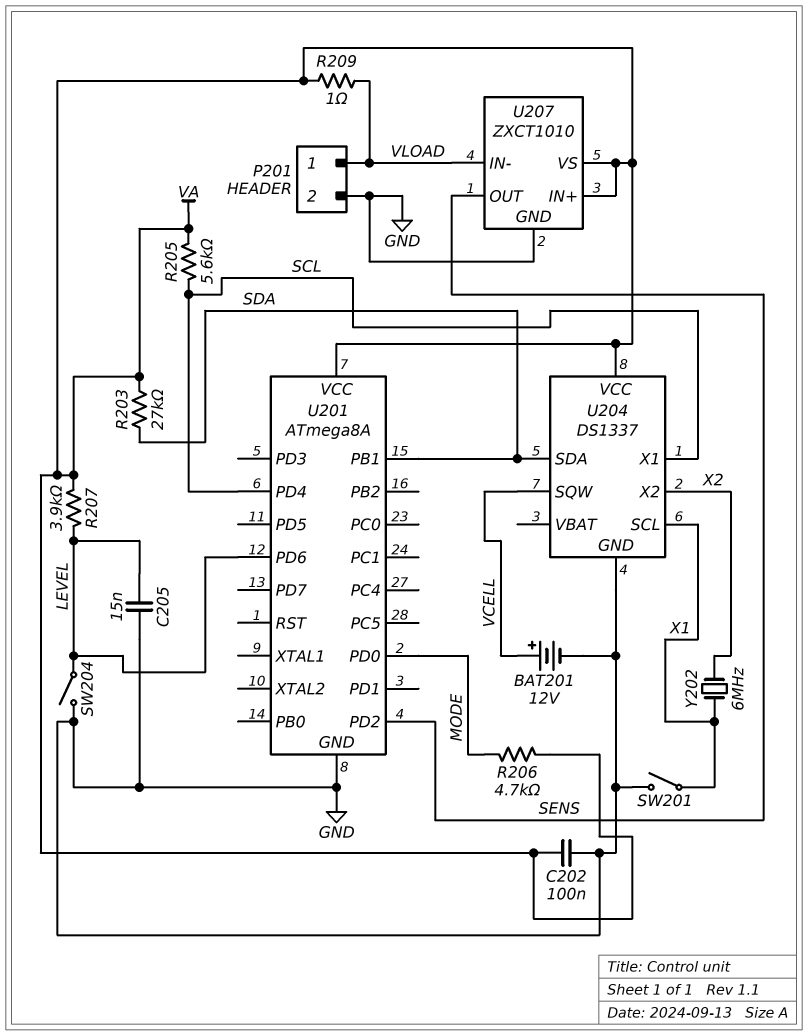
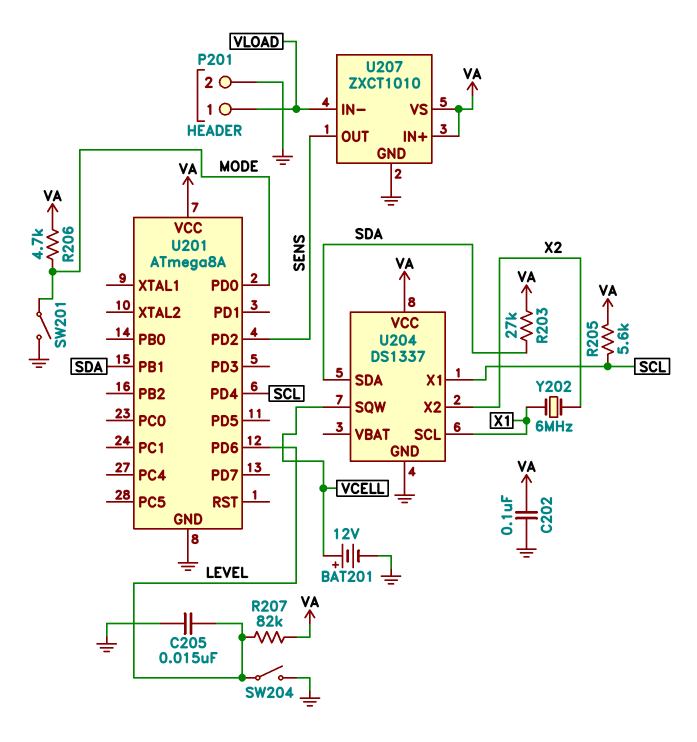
R207: 3.9k (LEVEL, VA) -> 82k (LEVEL, VA)
R209: 1 (VA, VLOAD) -> none
SW201: switch (GND, X1) -> switch (GND, MODE)

